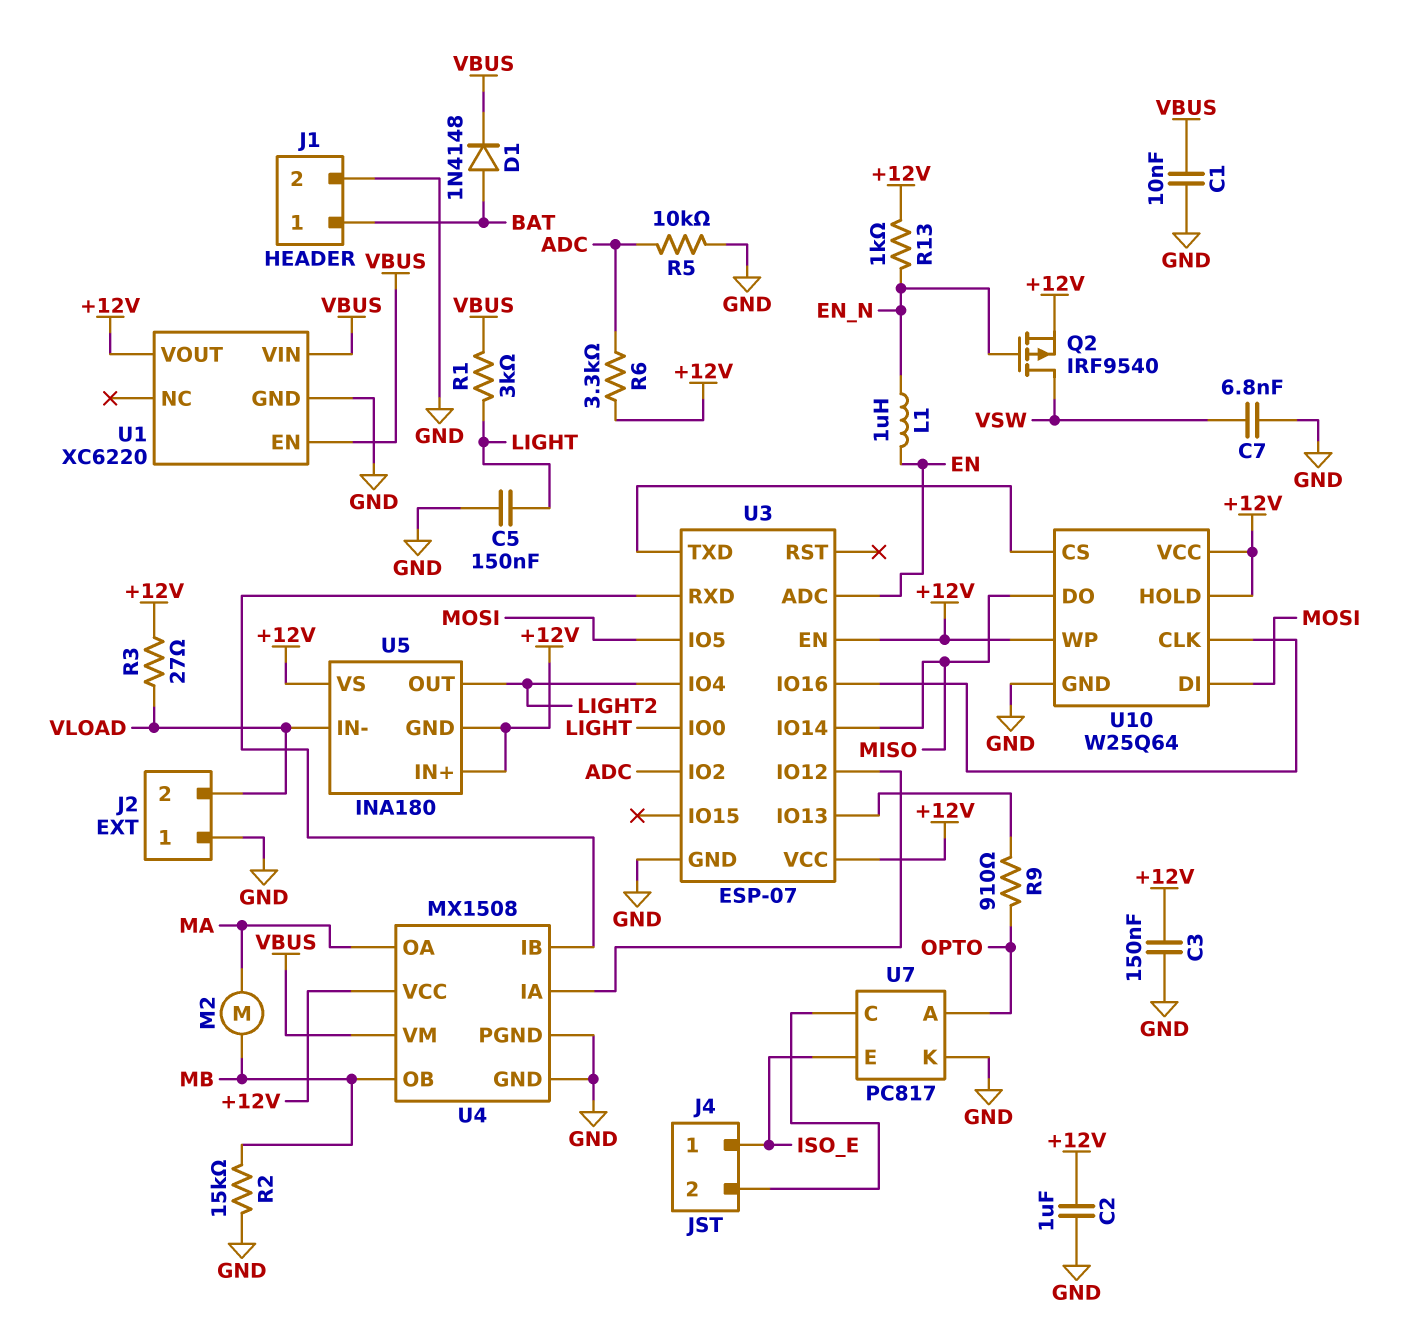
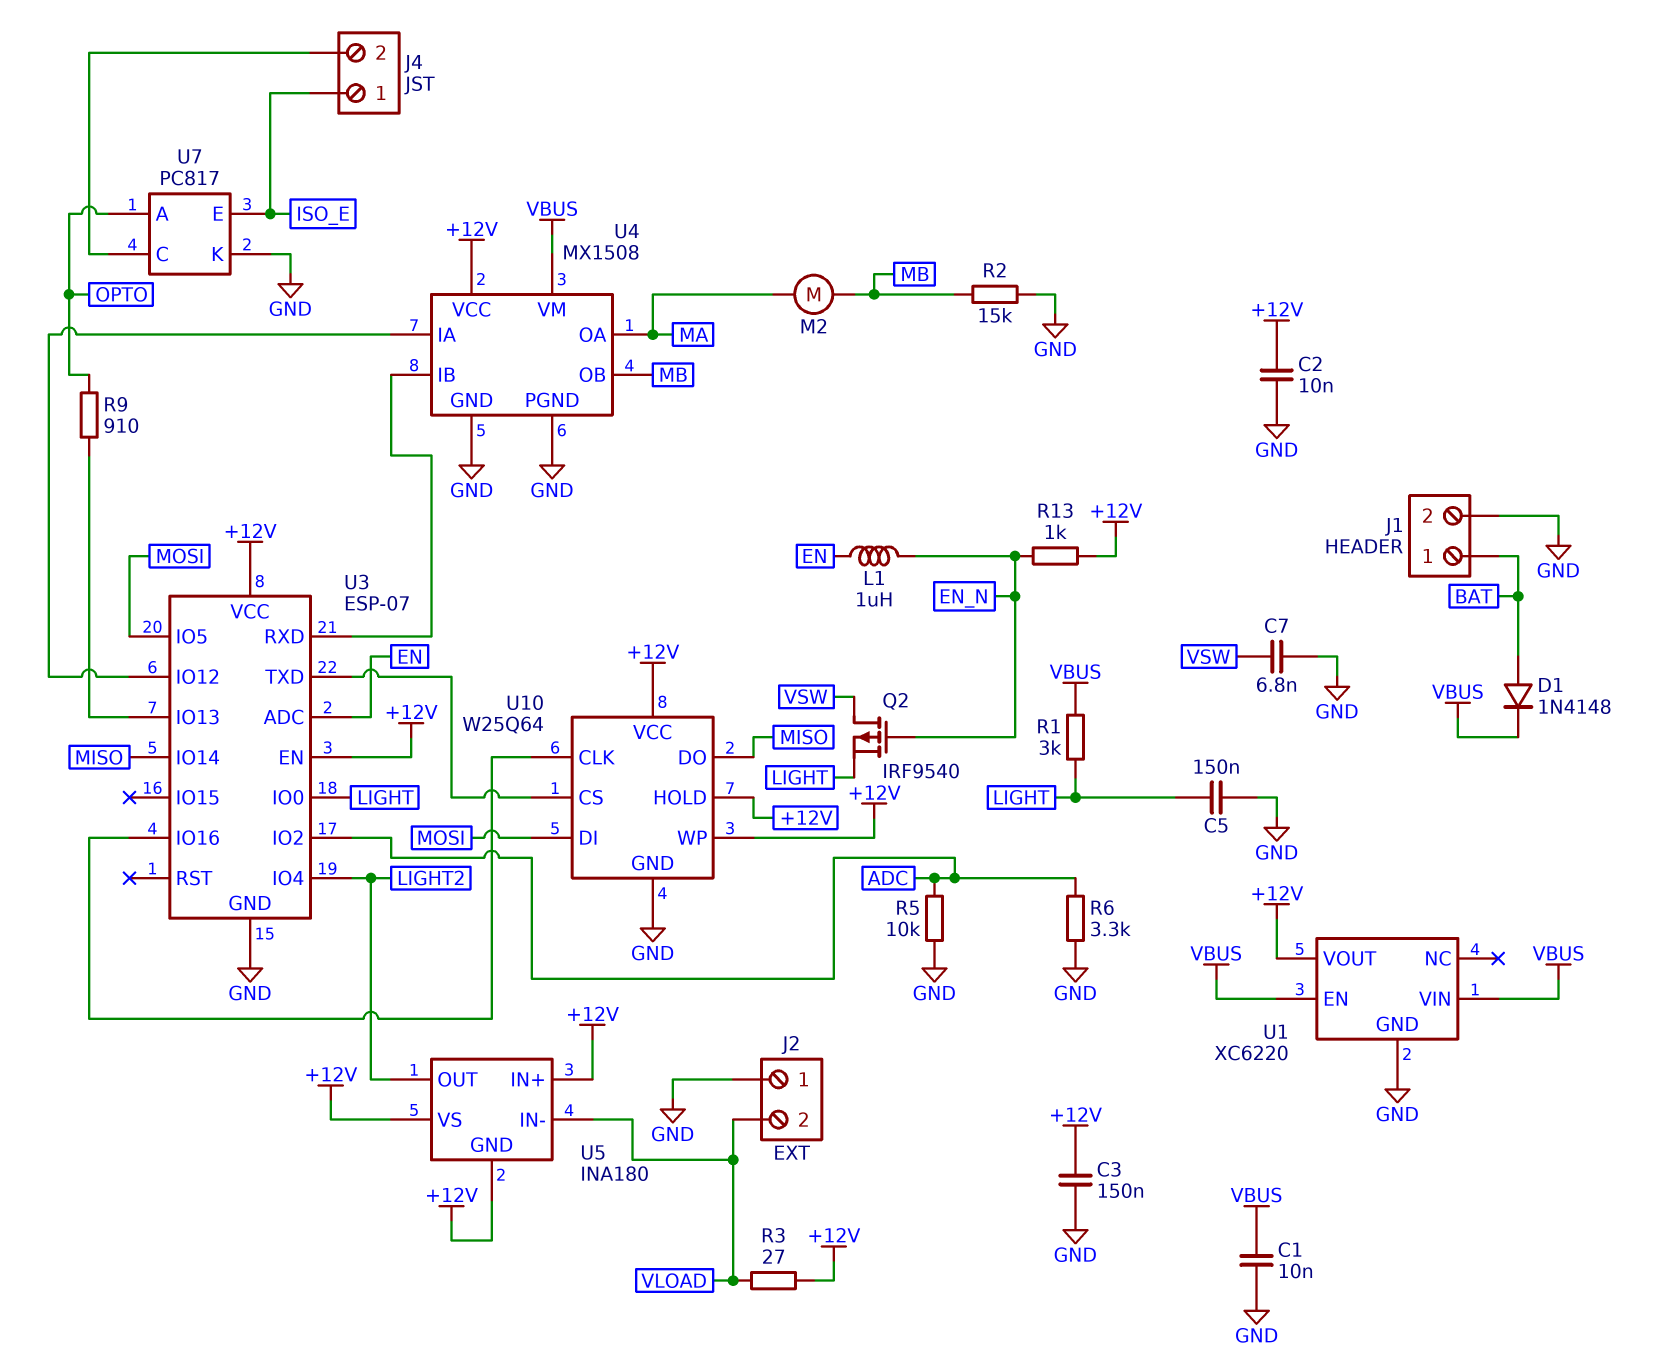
C2: 1uF (+12V, GND) -> 10nF (+12V, GND)
Q2: PMOS IRF9540 (G EN_N, D VSW, S +12V) -> PMOS IRF9540 (G EN_N, D VSW, S LIGHT)
R6: 3.3k (+12V, ADC) -> 3.3k (ADC, GND)

